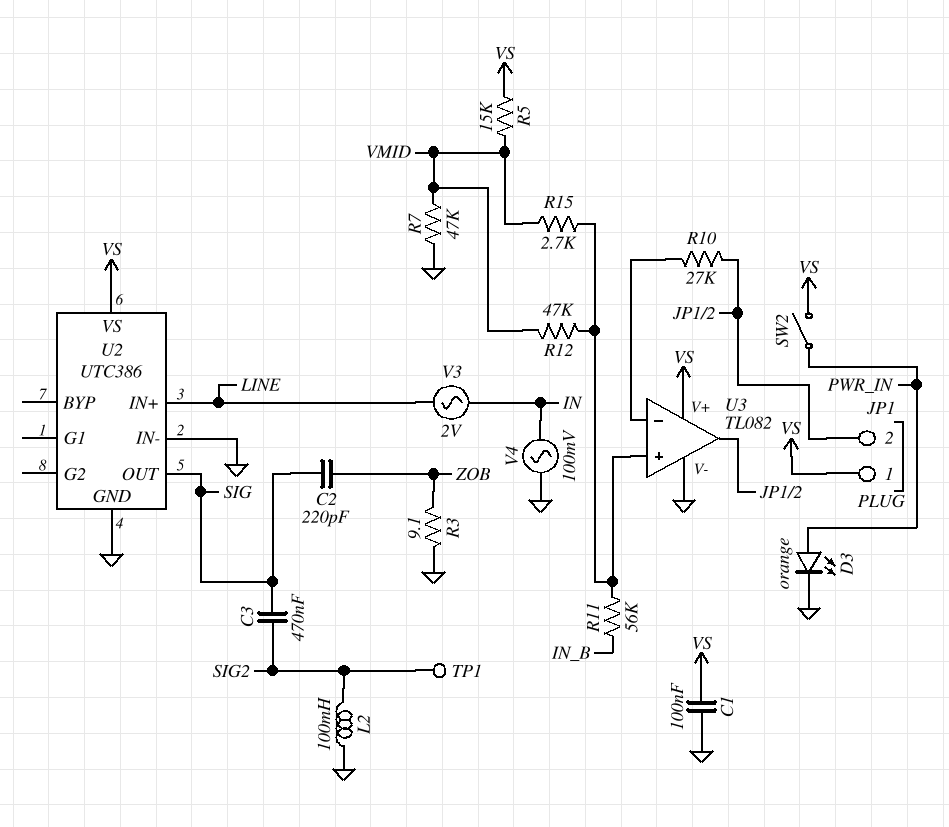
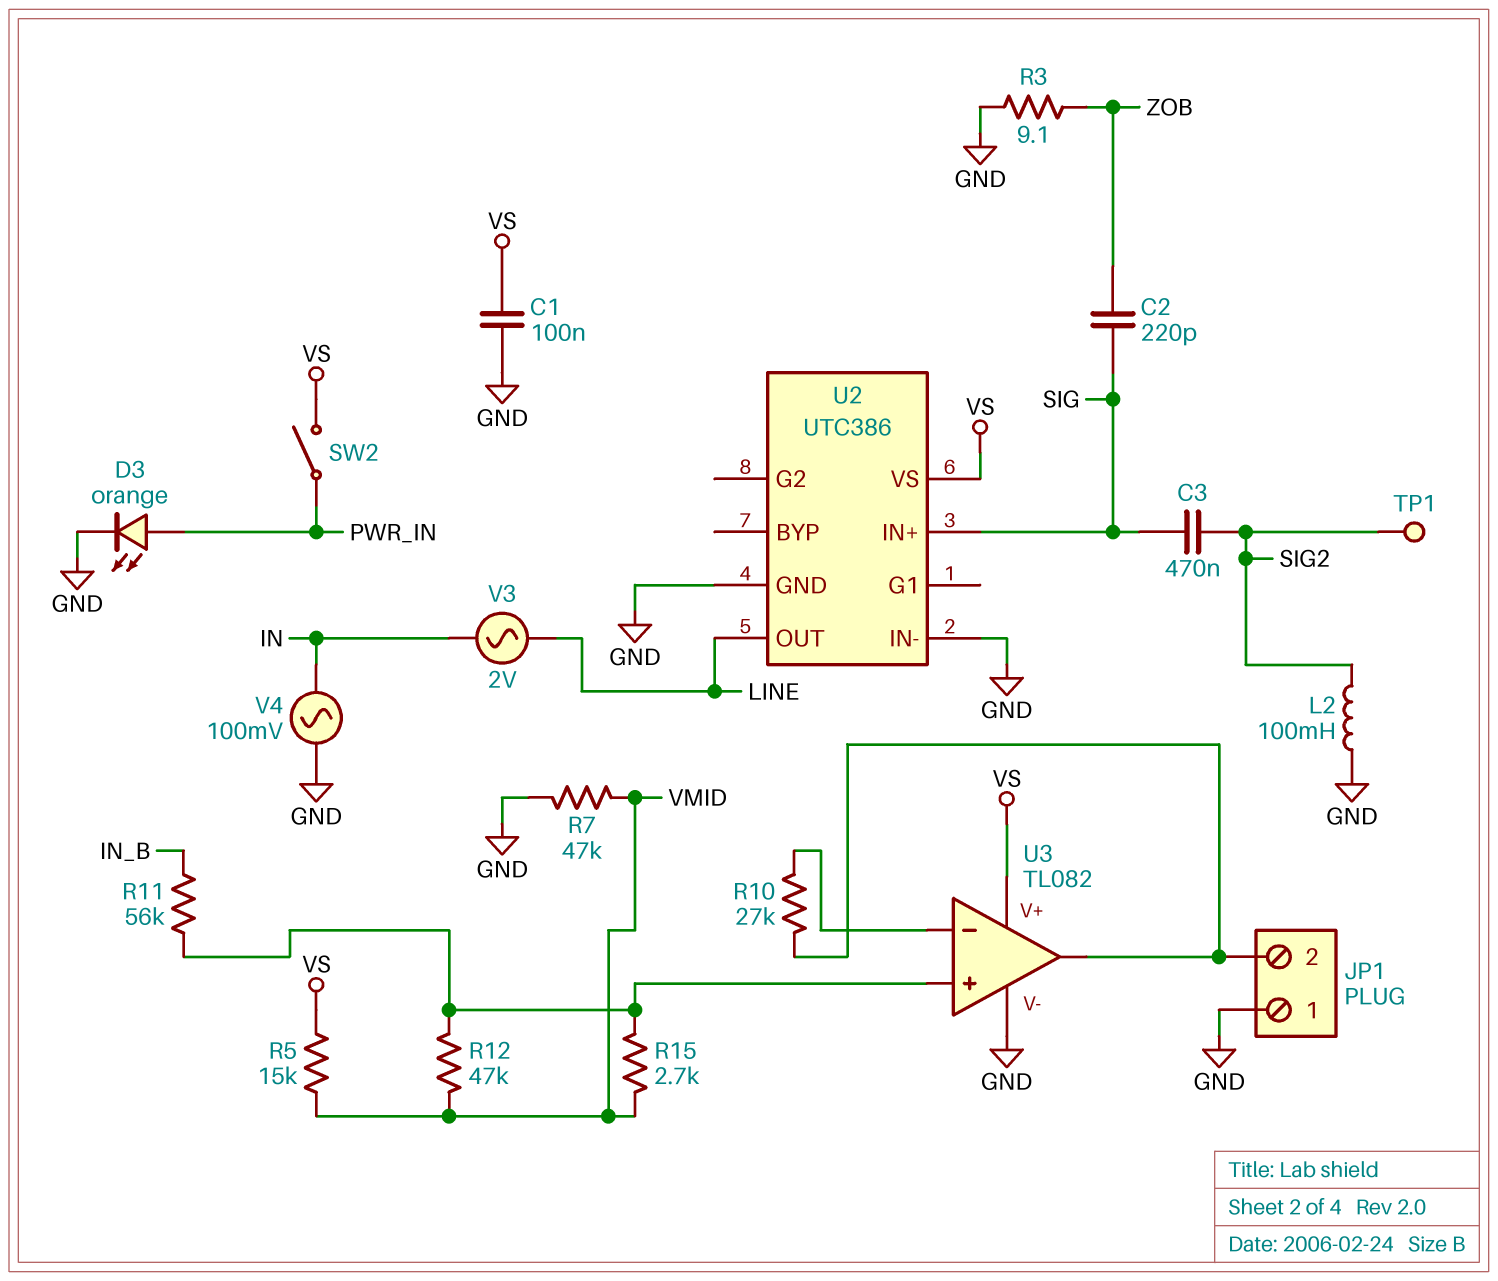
JP1 pin 1: VS -> GND
U2 pin IN+: LINE -> SIG
U2 pin OUT: SIG -> LINE

